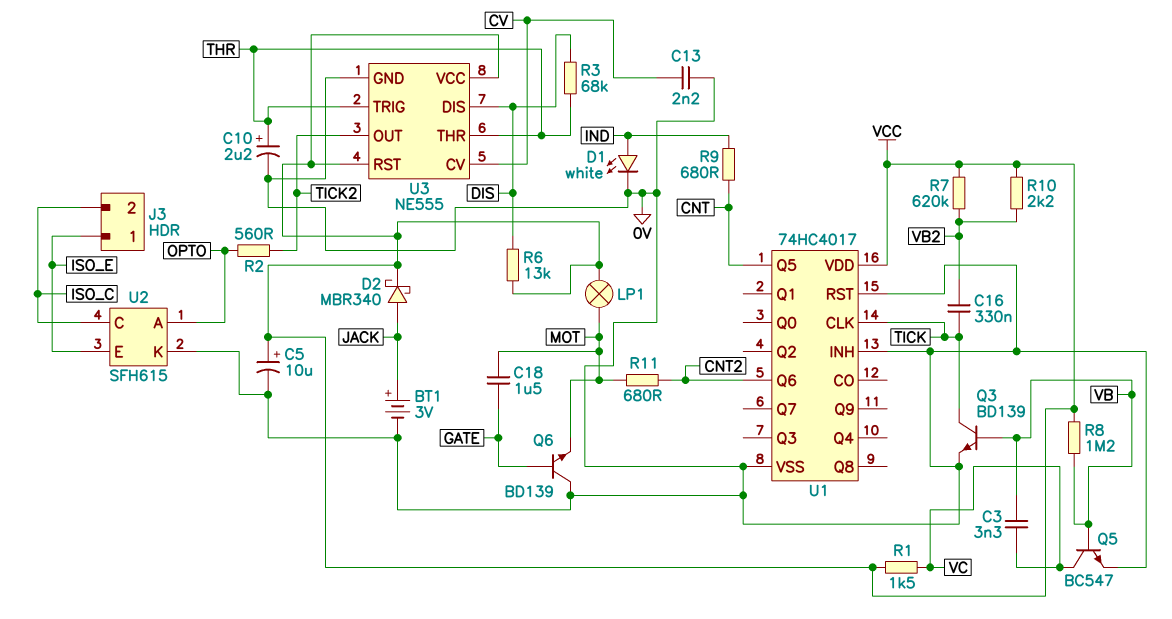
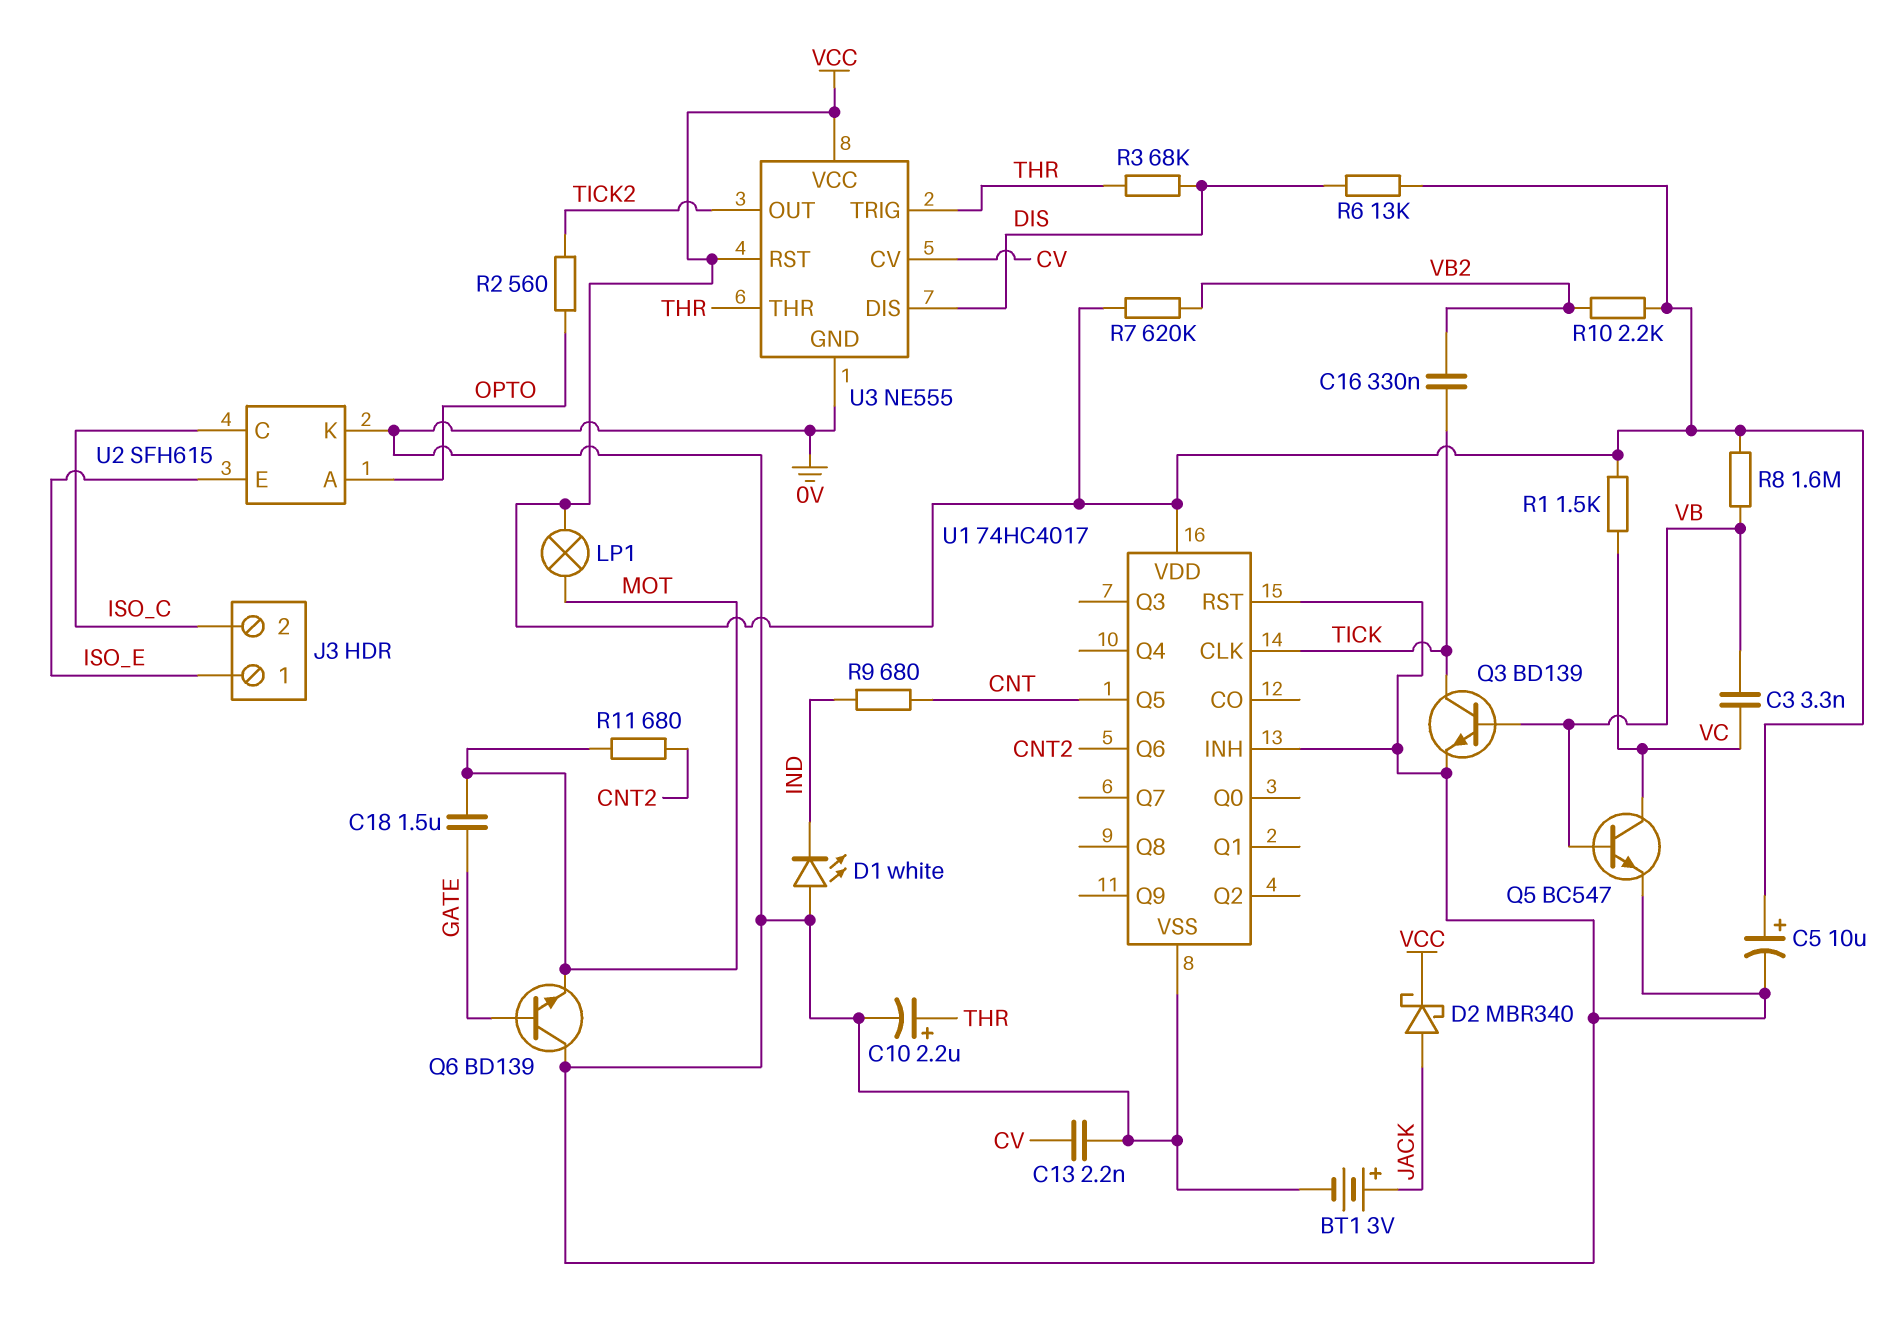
D1: LED white (A IND, K 0V) -> LED white (A 0V, K IND)
R8: 1.2M (VB, VCC) -> 1.6M (VB, VCC)

